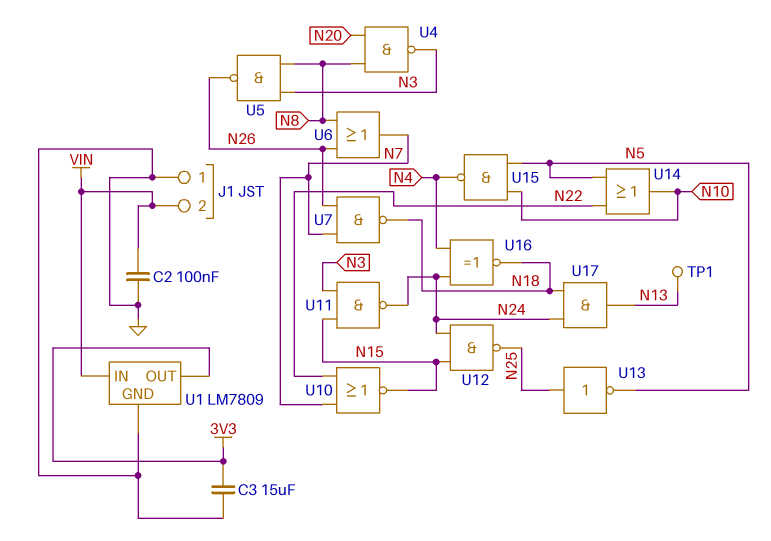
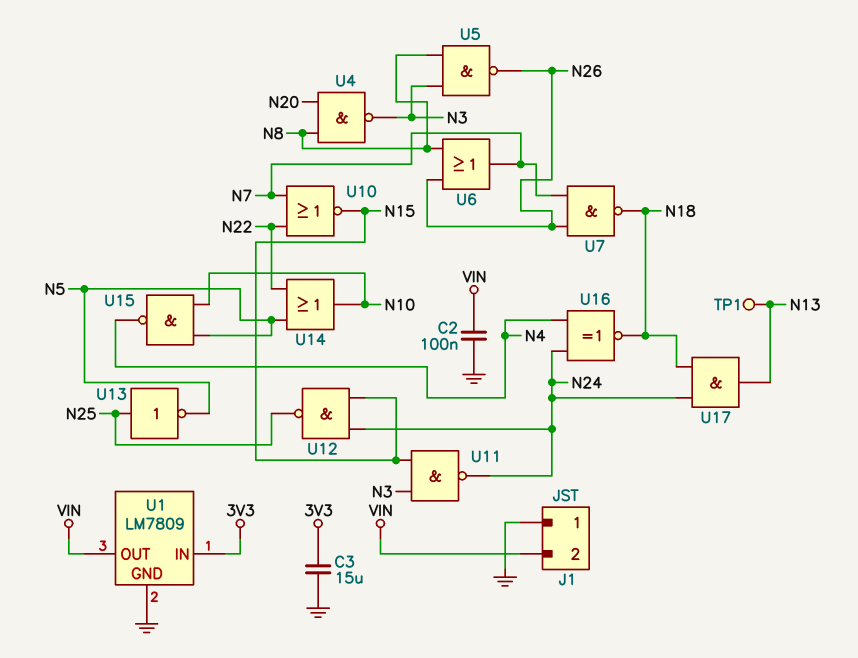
U1 pin IN: VIN -> 3V3
U1 pin OUT: 3V3 -> VIN

